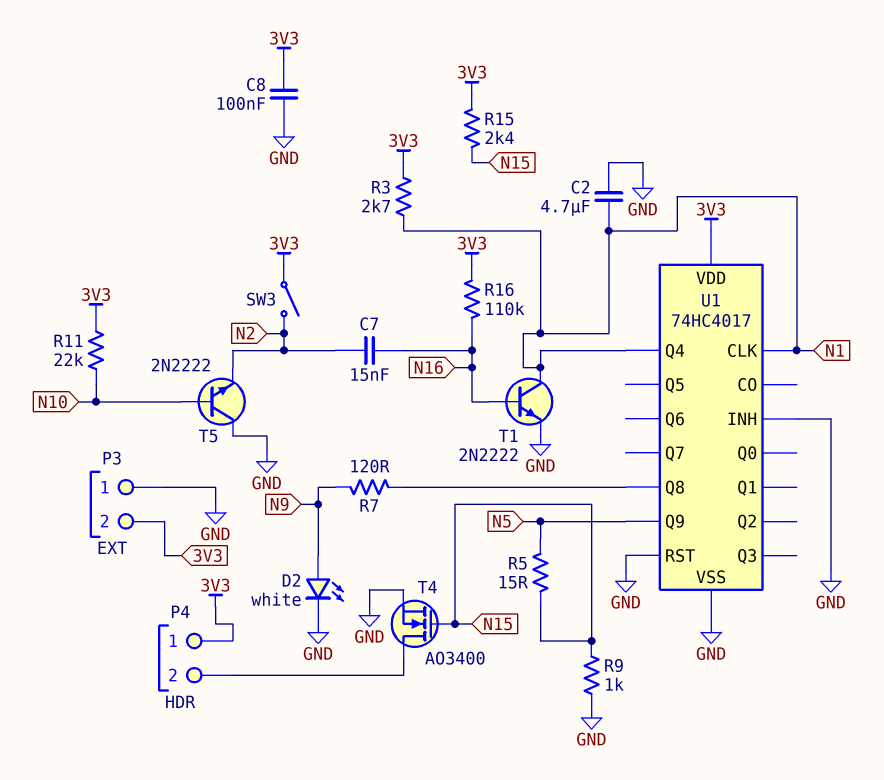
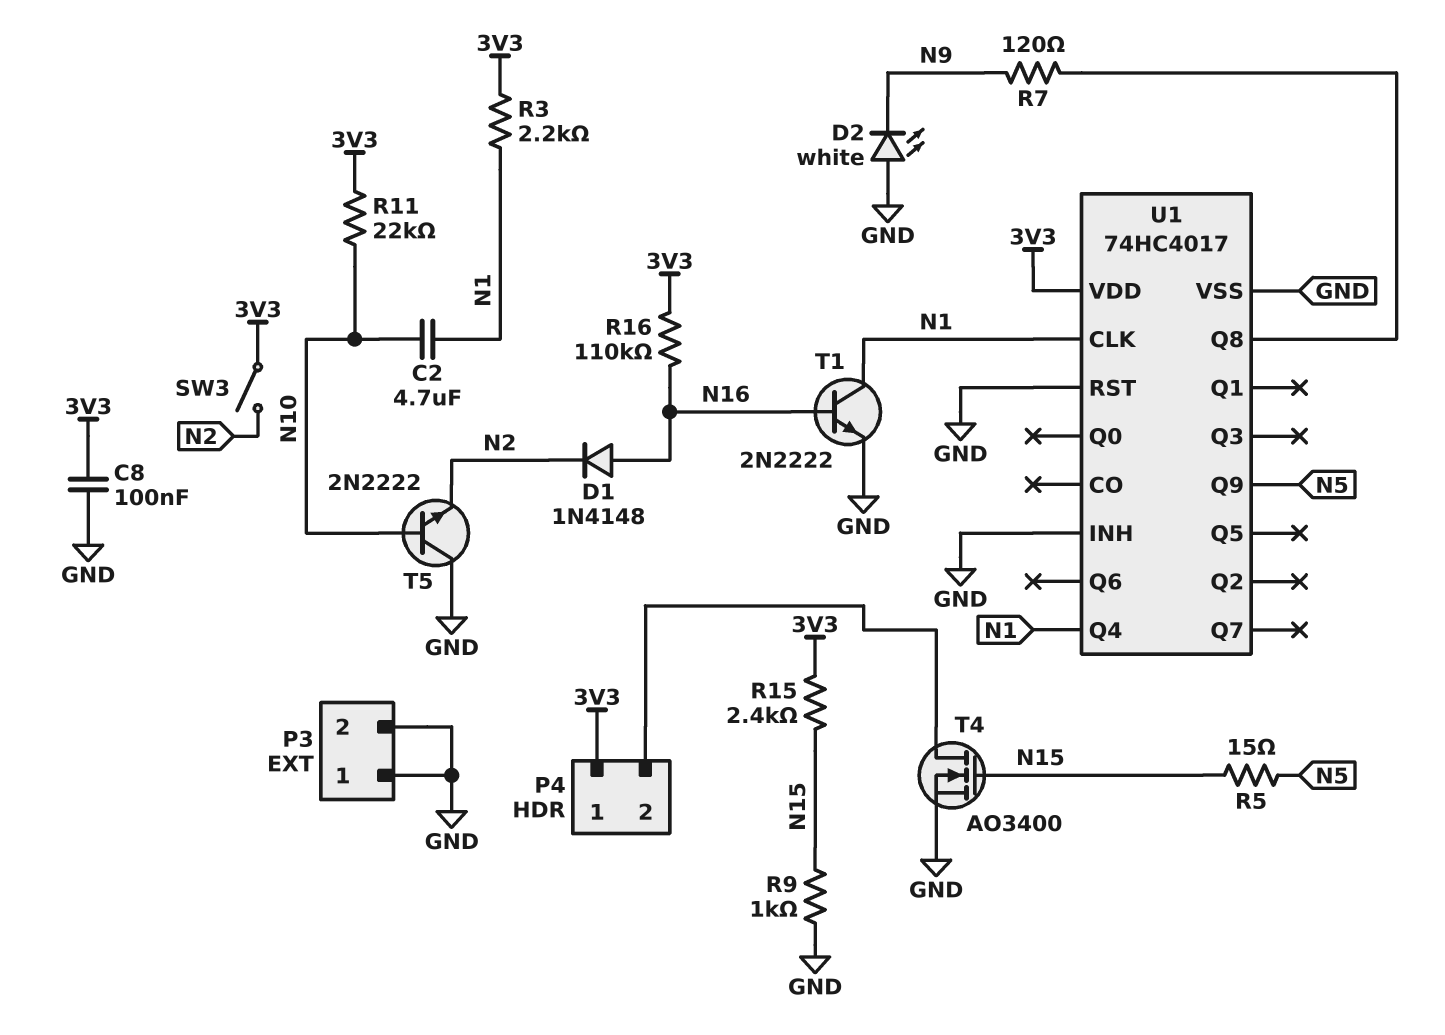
C2: 4.7uF (GND, N1) -> 4.7uF (N1, N10)
C7: 15nF (N2, N16) -> none
D1: none -> diode 1N4148 (A N16, K N2)
D2: LED white (A N9, K GND) -> LED white (A GND, K N9)
P3 pin 2: 3V3 -> GND
R3: 2.7k (3V3, N1) -> 2.2k (3V3, N1)

